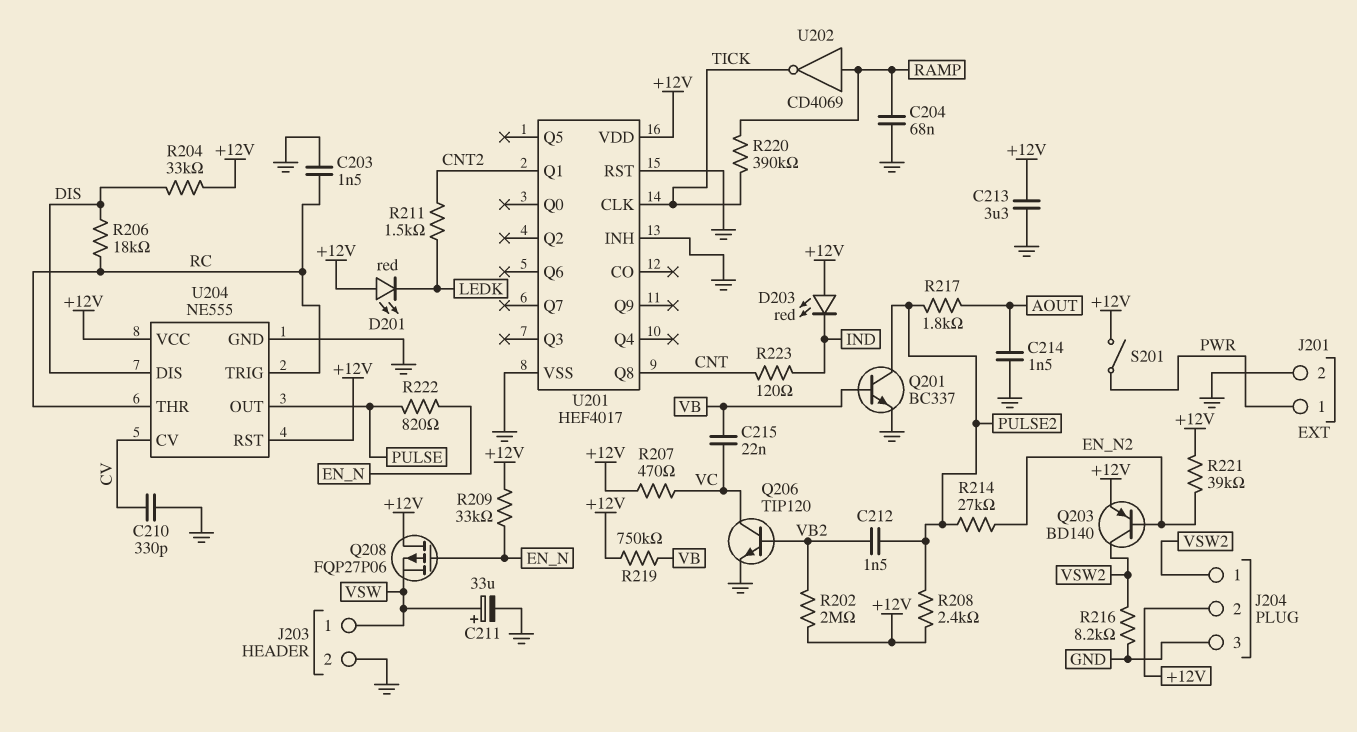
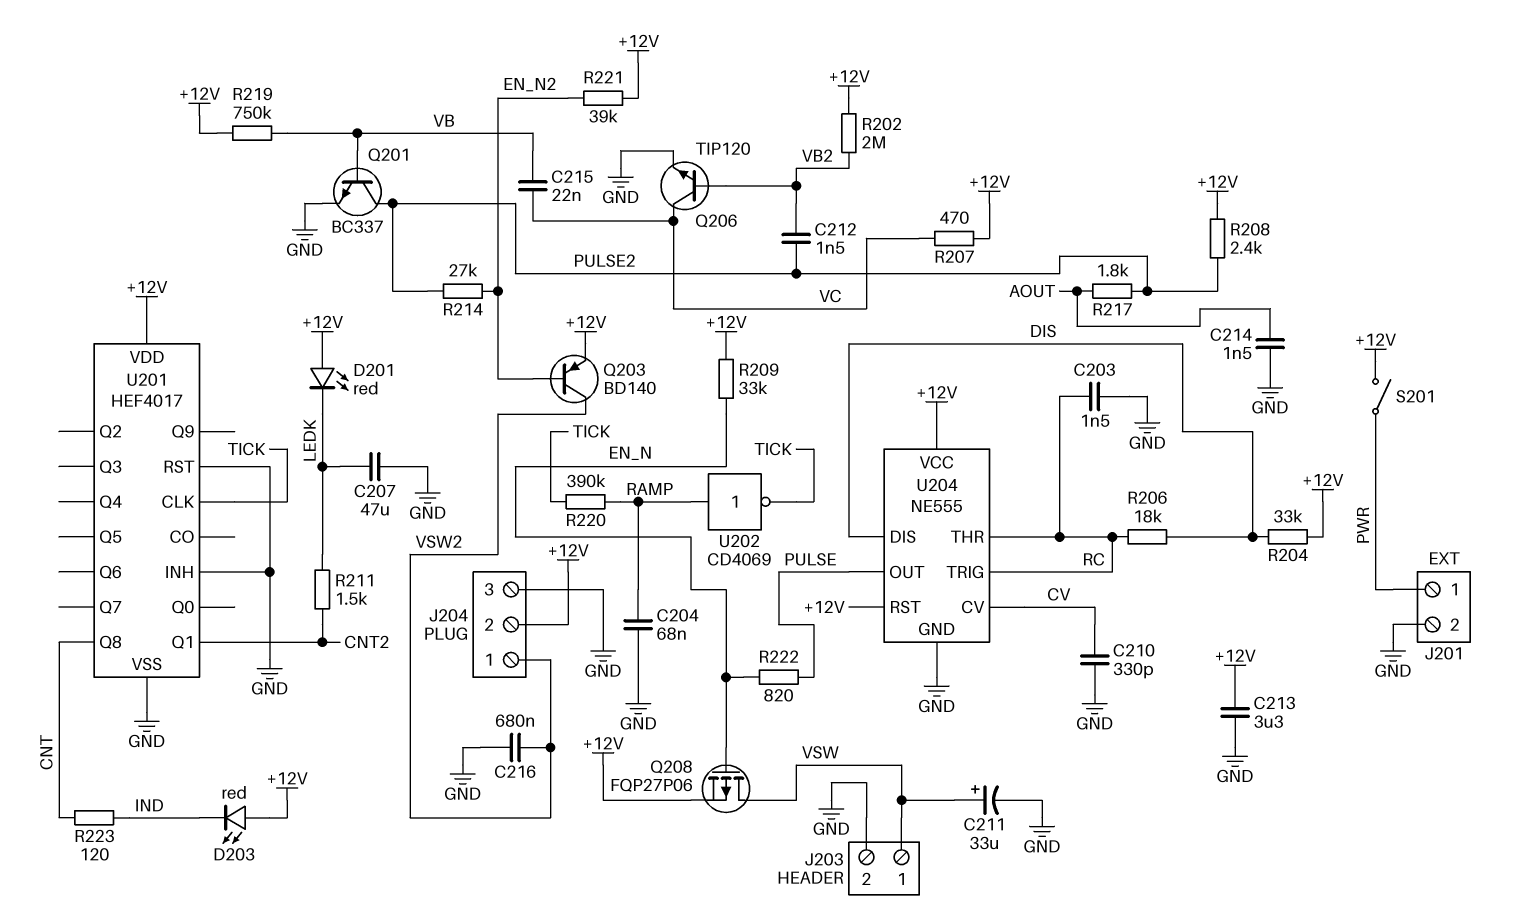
C207: none -> 47uF (GND, LEDK)
C216: none -> 680nF (GND, VSW2)
Q208: PMOS FQP27P06 (G EN_N, D +12V, S VSW) -> PMOS FQP27P06 (G EN_N, D VSW, S +12V)
R216: 8.2k (GND, VSW2) -> none

